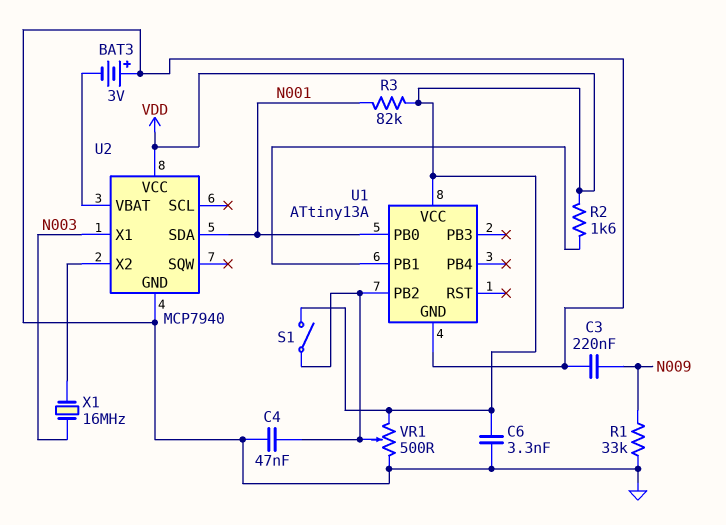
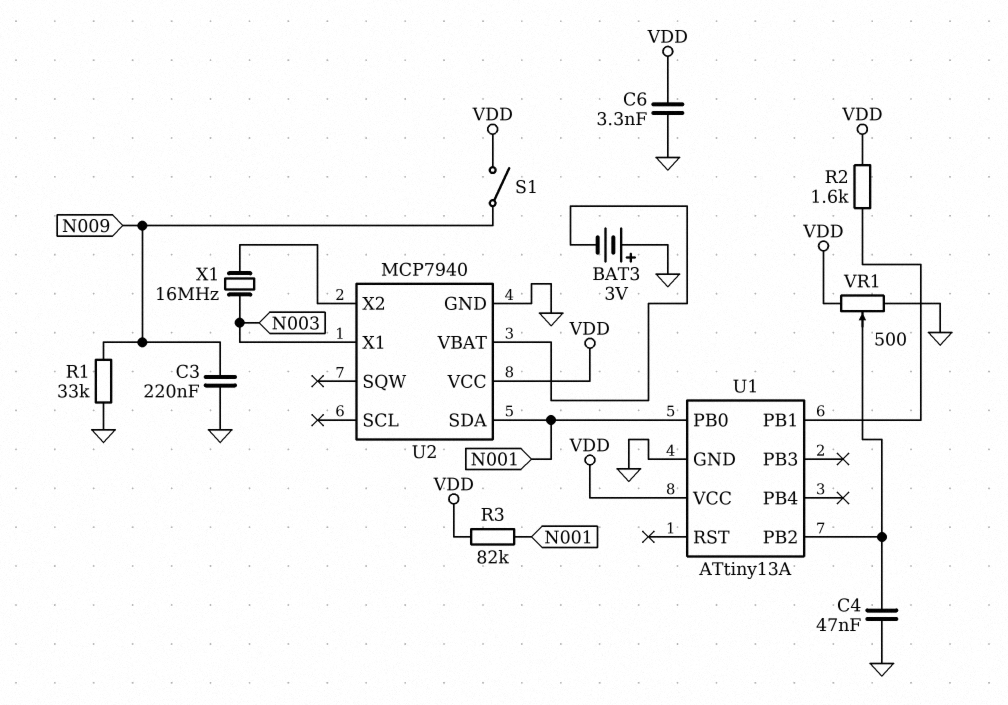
S1: switch (U1/PB2, VDD) -> switch (N009, VDD)

